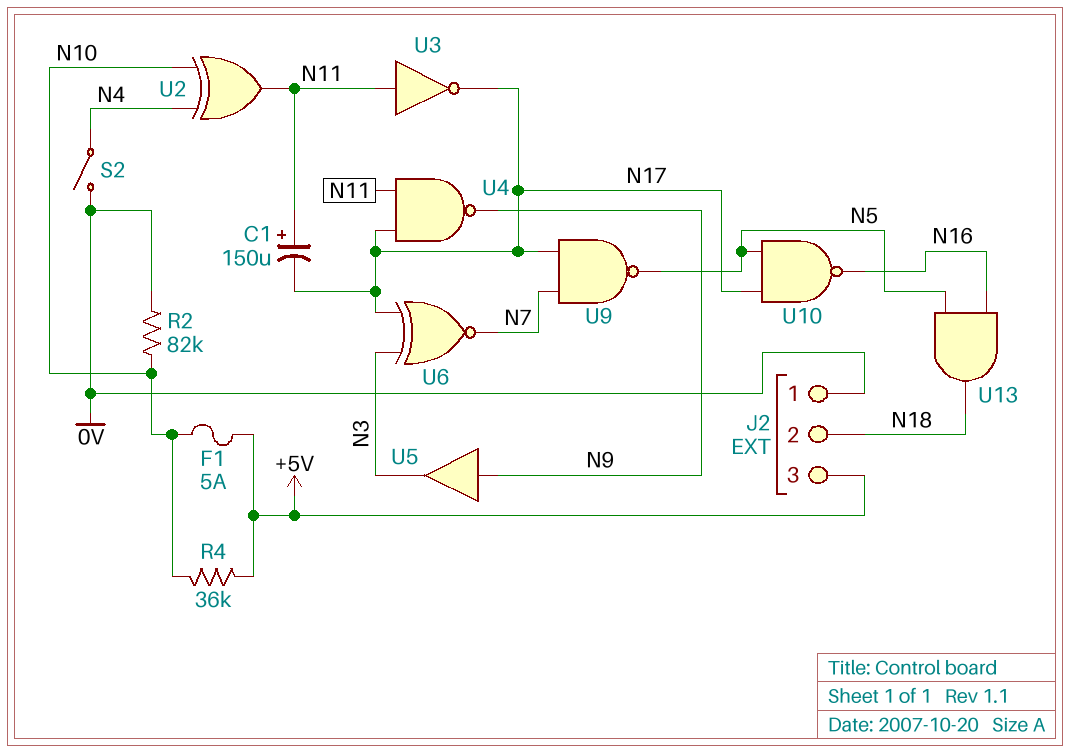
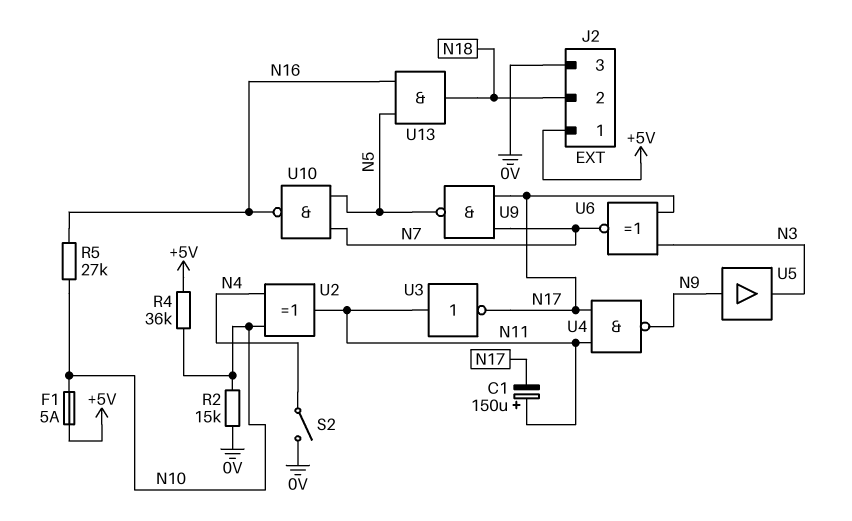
J2 pin 1: 0V -> +5V
J2 pin 3: +5V -> 0V
R2: 82k (0V, N10) -> 15k (0V, N10)
R5: none -> 27k (N10, N16)
U10: NAND (in N5, in N17, out N16) -> NAND (in N5, in N7, out N16)

